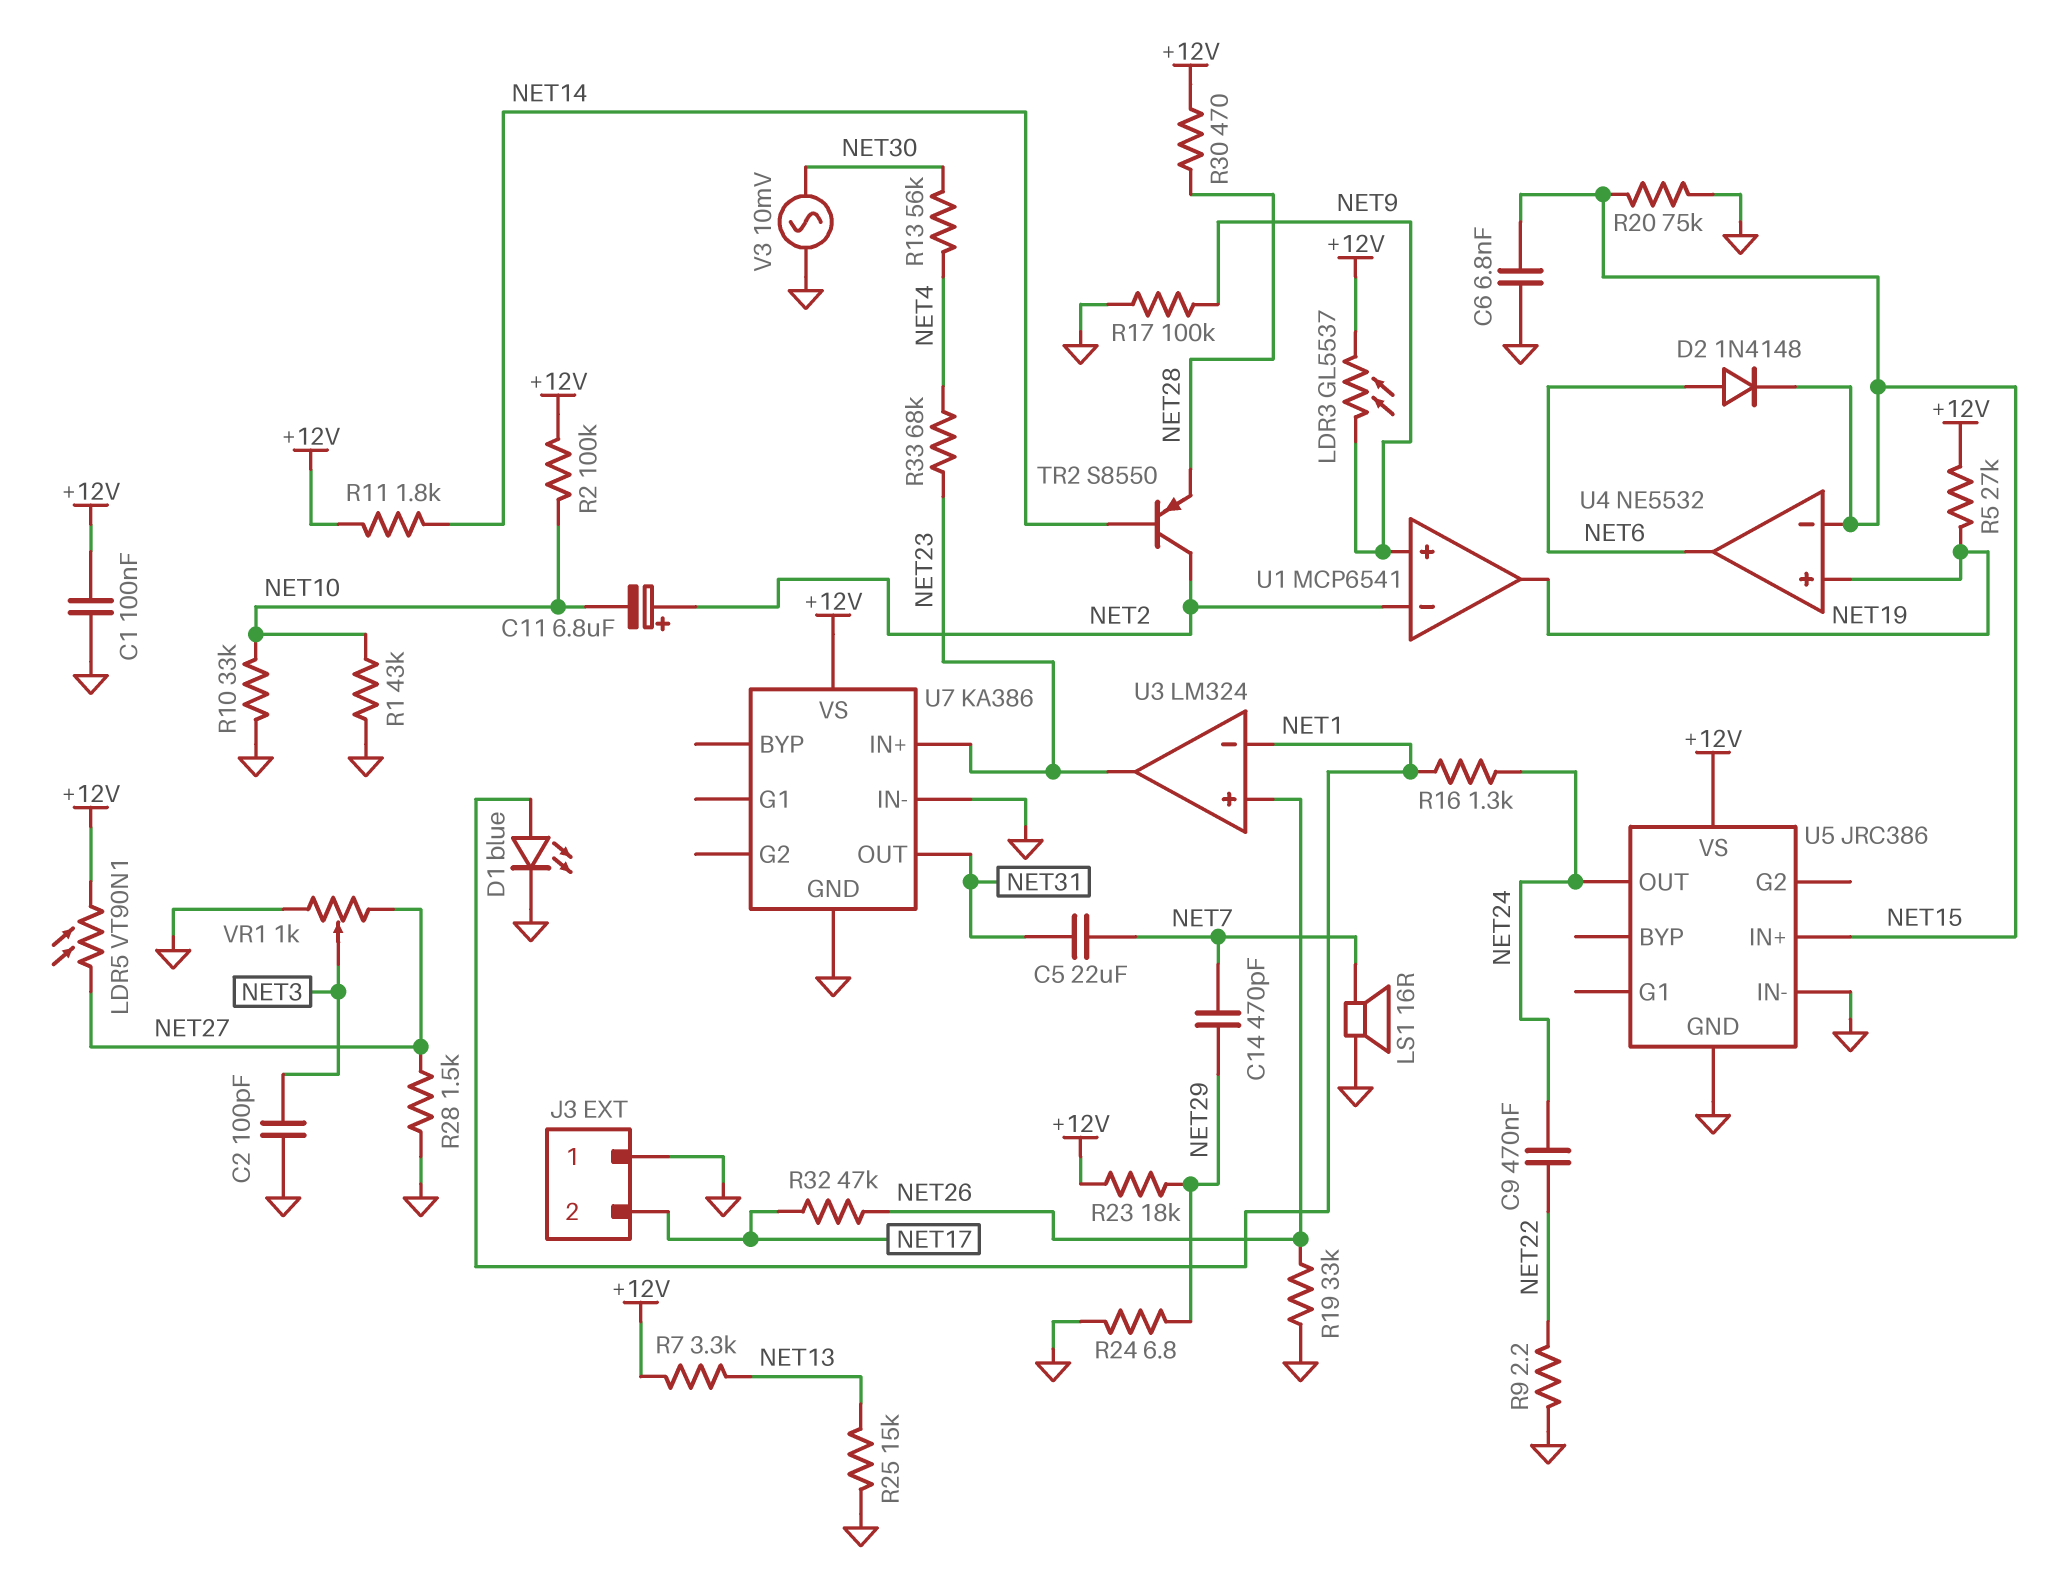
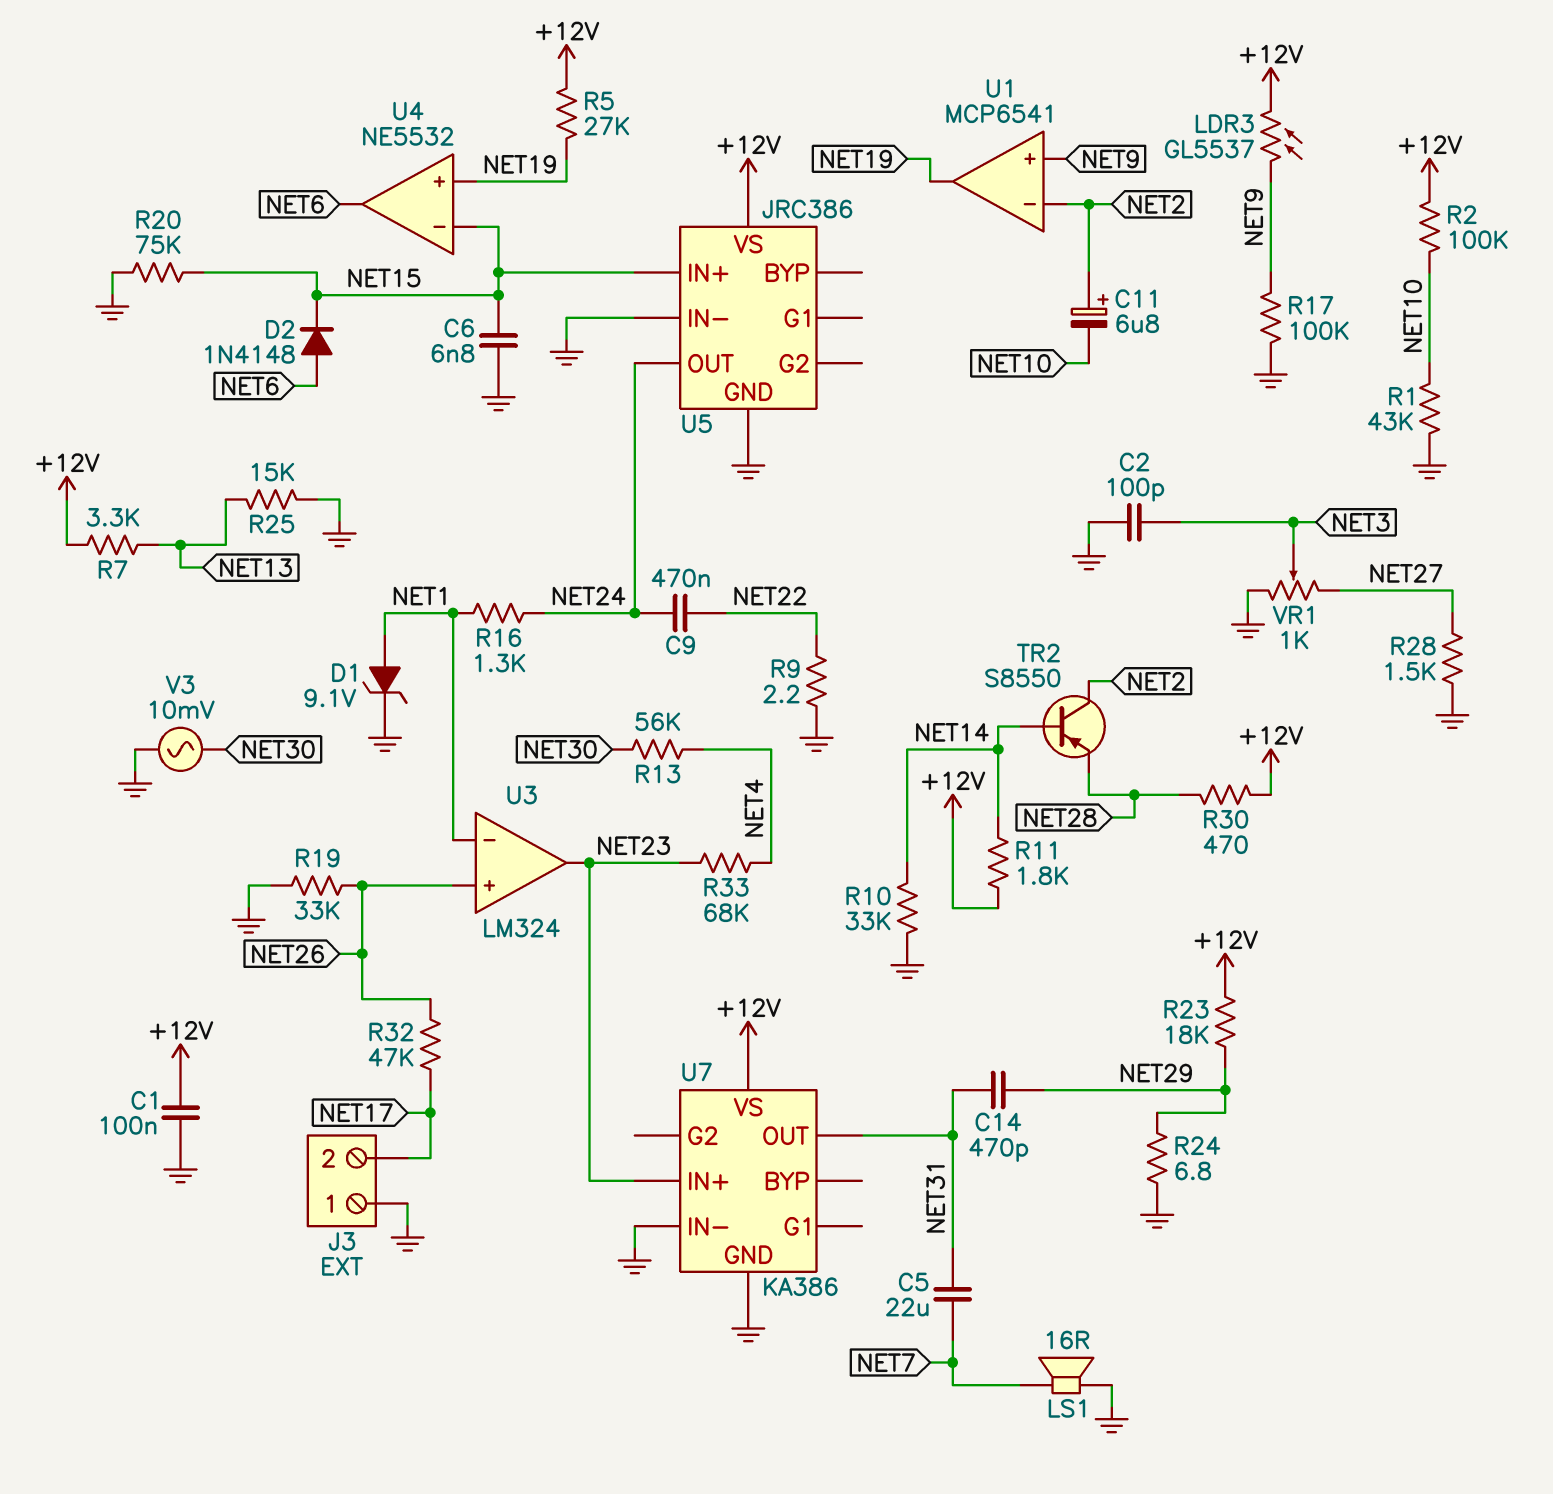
C14: 470pF (NET7, NET29) -> 470pF (NET29, NET31)
D1: LED blue (A NET1, K GND) -> zener 9.1V (A NET1, K GND)
LDR5: VT90N1 (+12V, NET27) -> none
R10: 33k (GND, NET10) -> 33k (GND, NET14)

